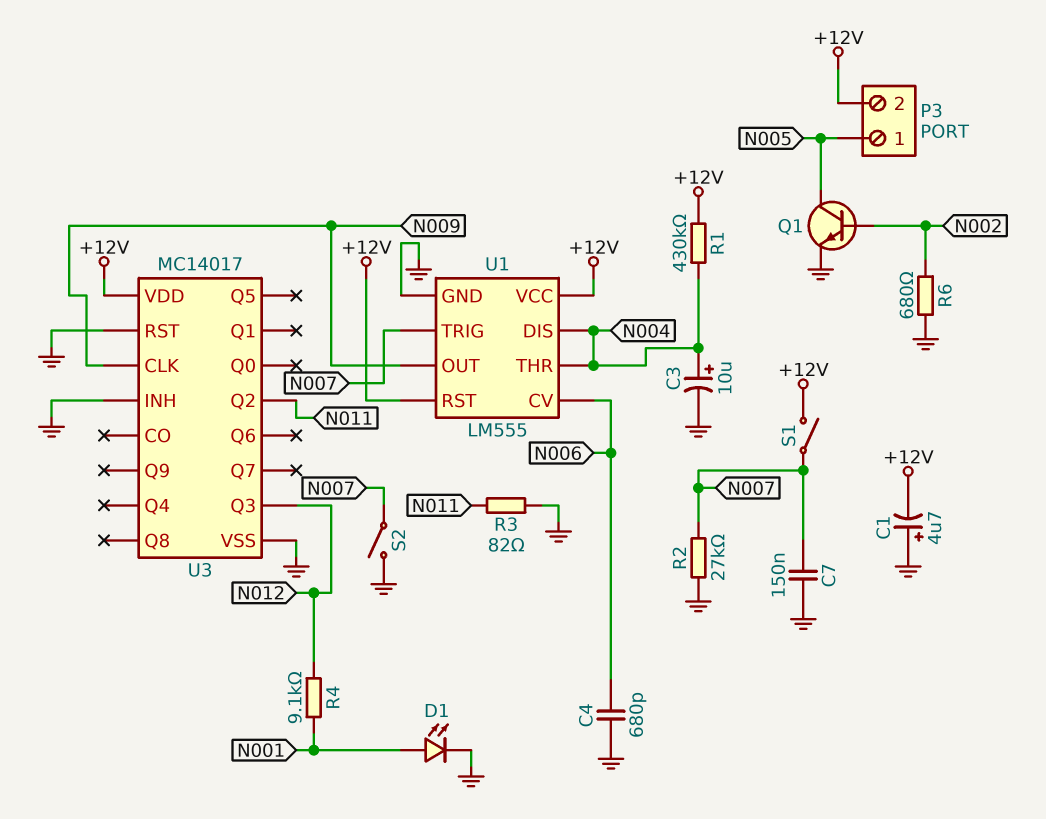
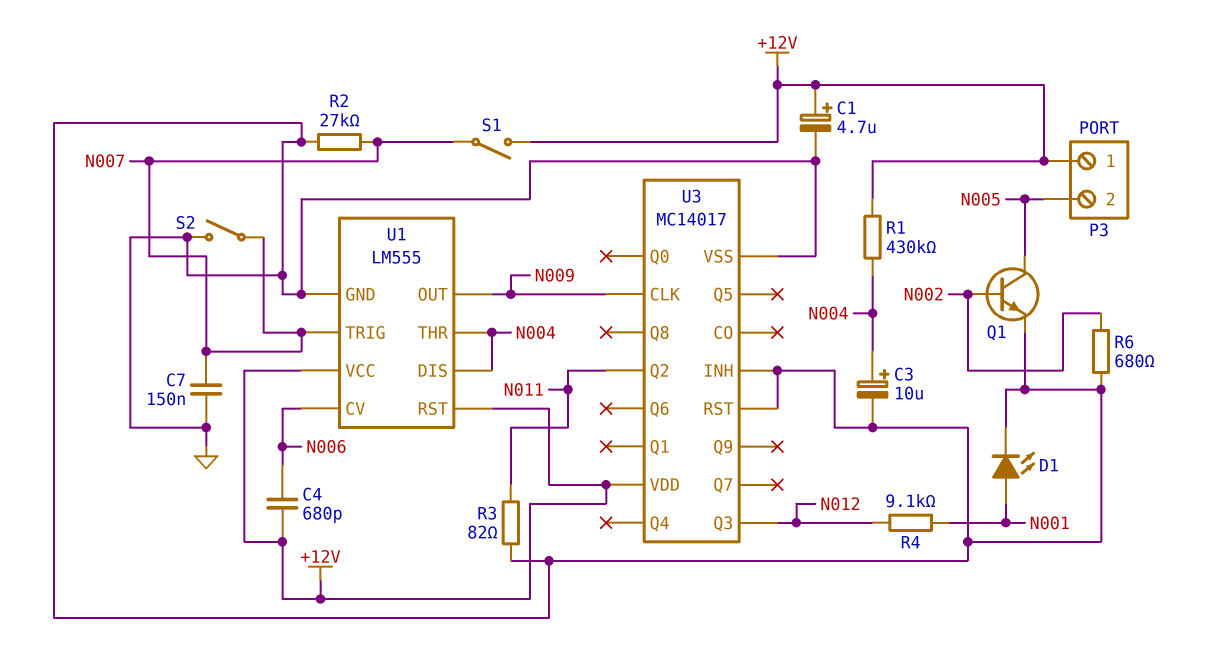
C1: 4.7uF (plus GND, minus +12V) -> 4.7uF (plus +12V, minus GND)
C4: 680pF (GND, N006) -> 680pF (+12V, N006)
P3 pin 1: N005 -> +12V
P3 pin 2: +12V -> N005

